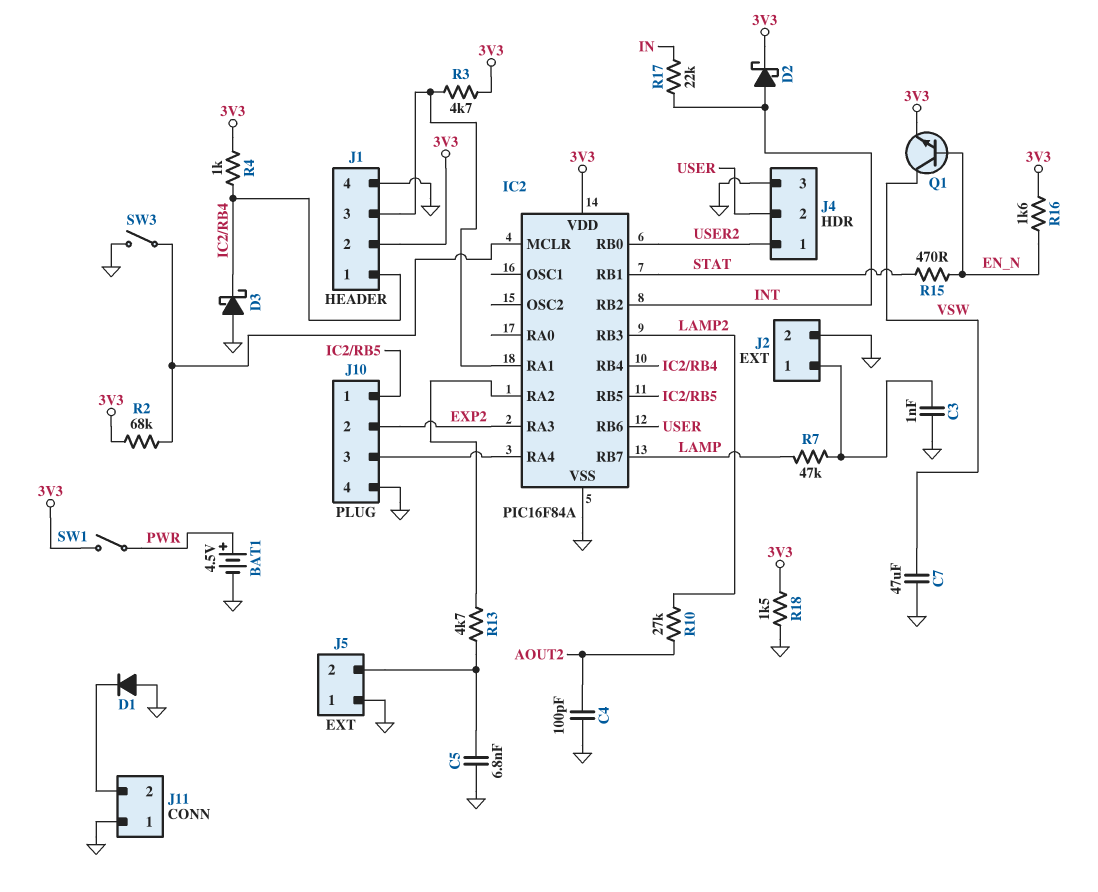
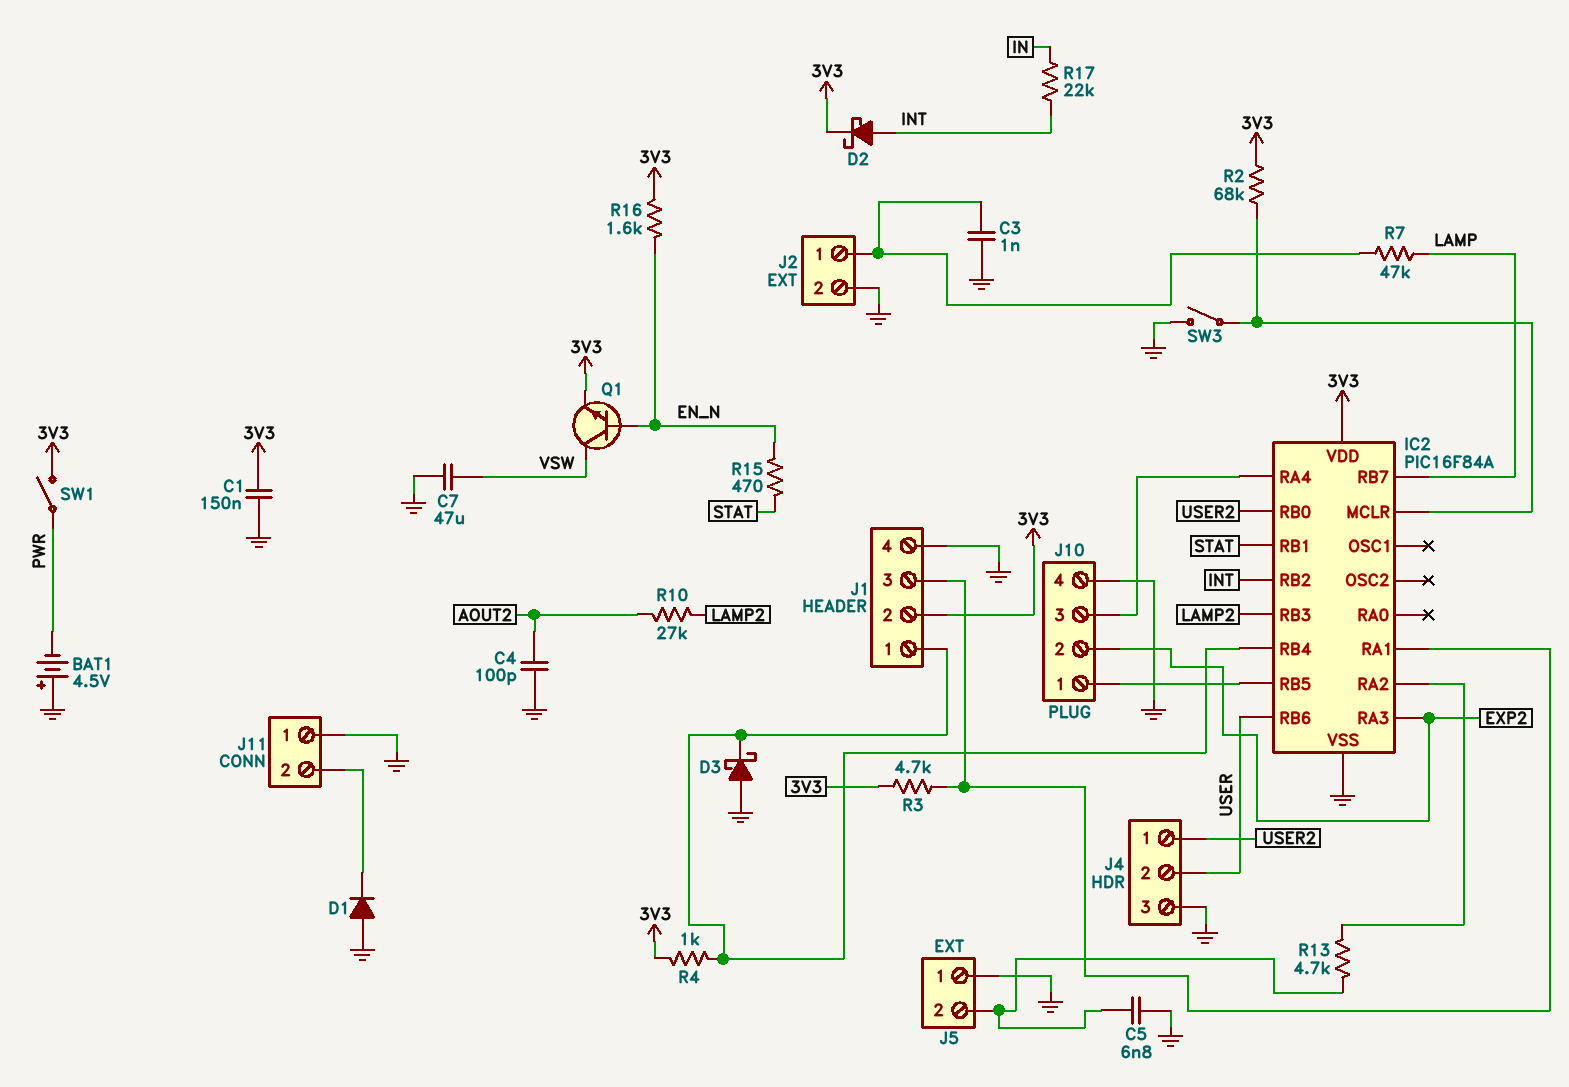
BAT1: 4.5V (plus PWR, minus GND) -> 4.5V (plus GND, minus PWR)
C1: none -> 150nF (3V3, GND)
R18: 1.5k (3V3, GND) -> none

